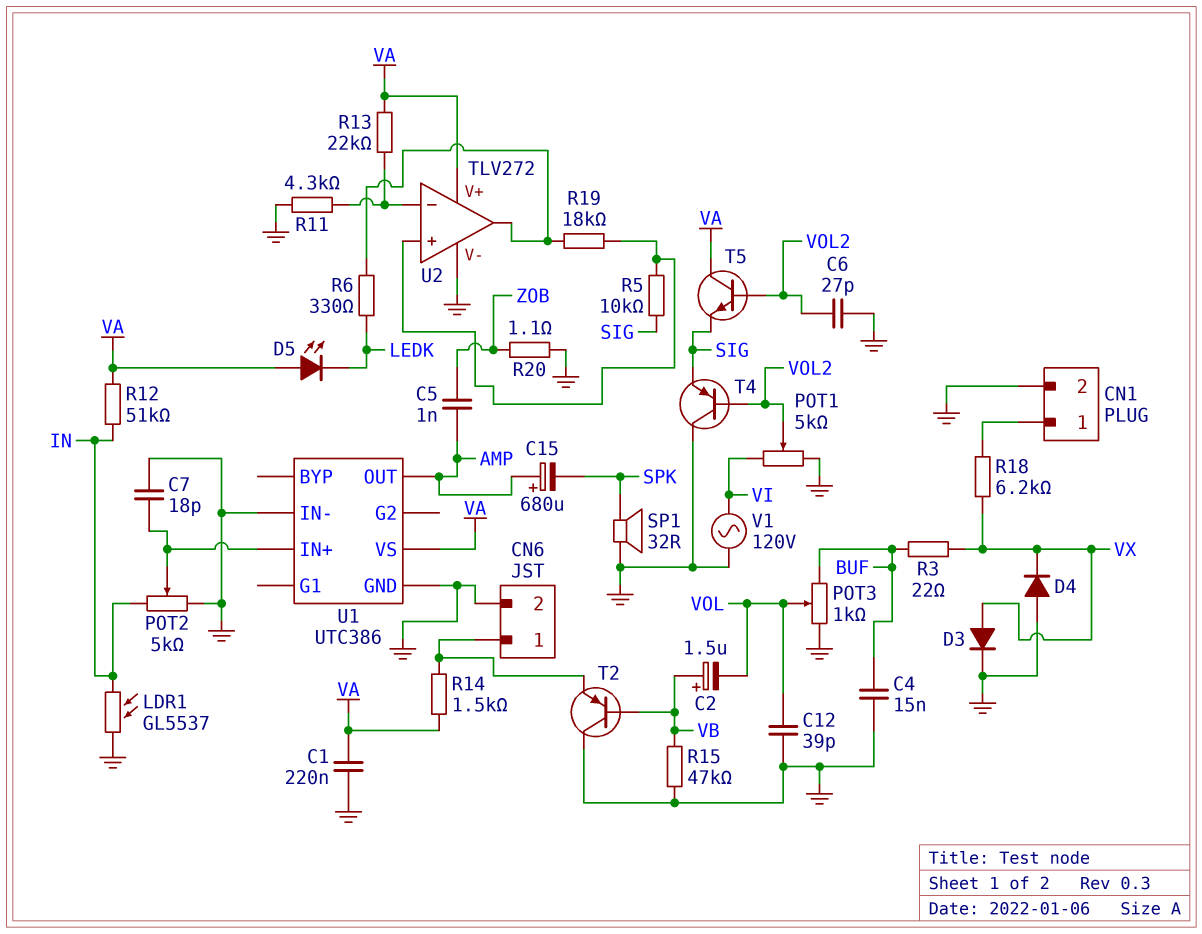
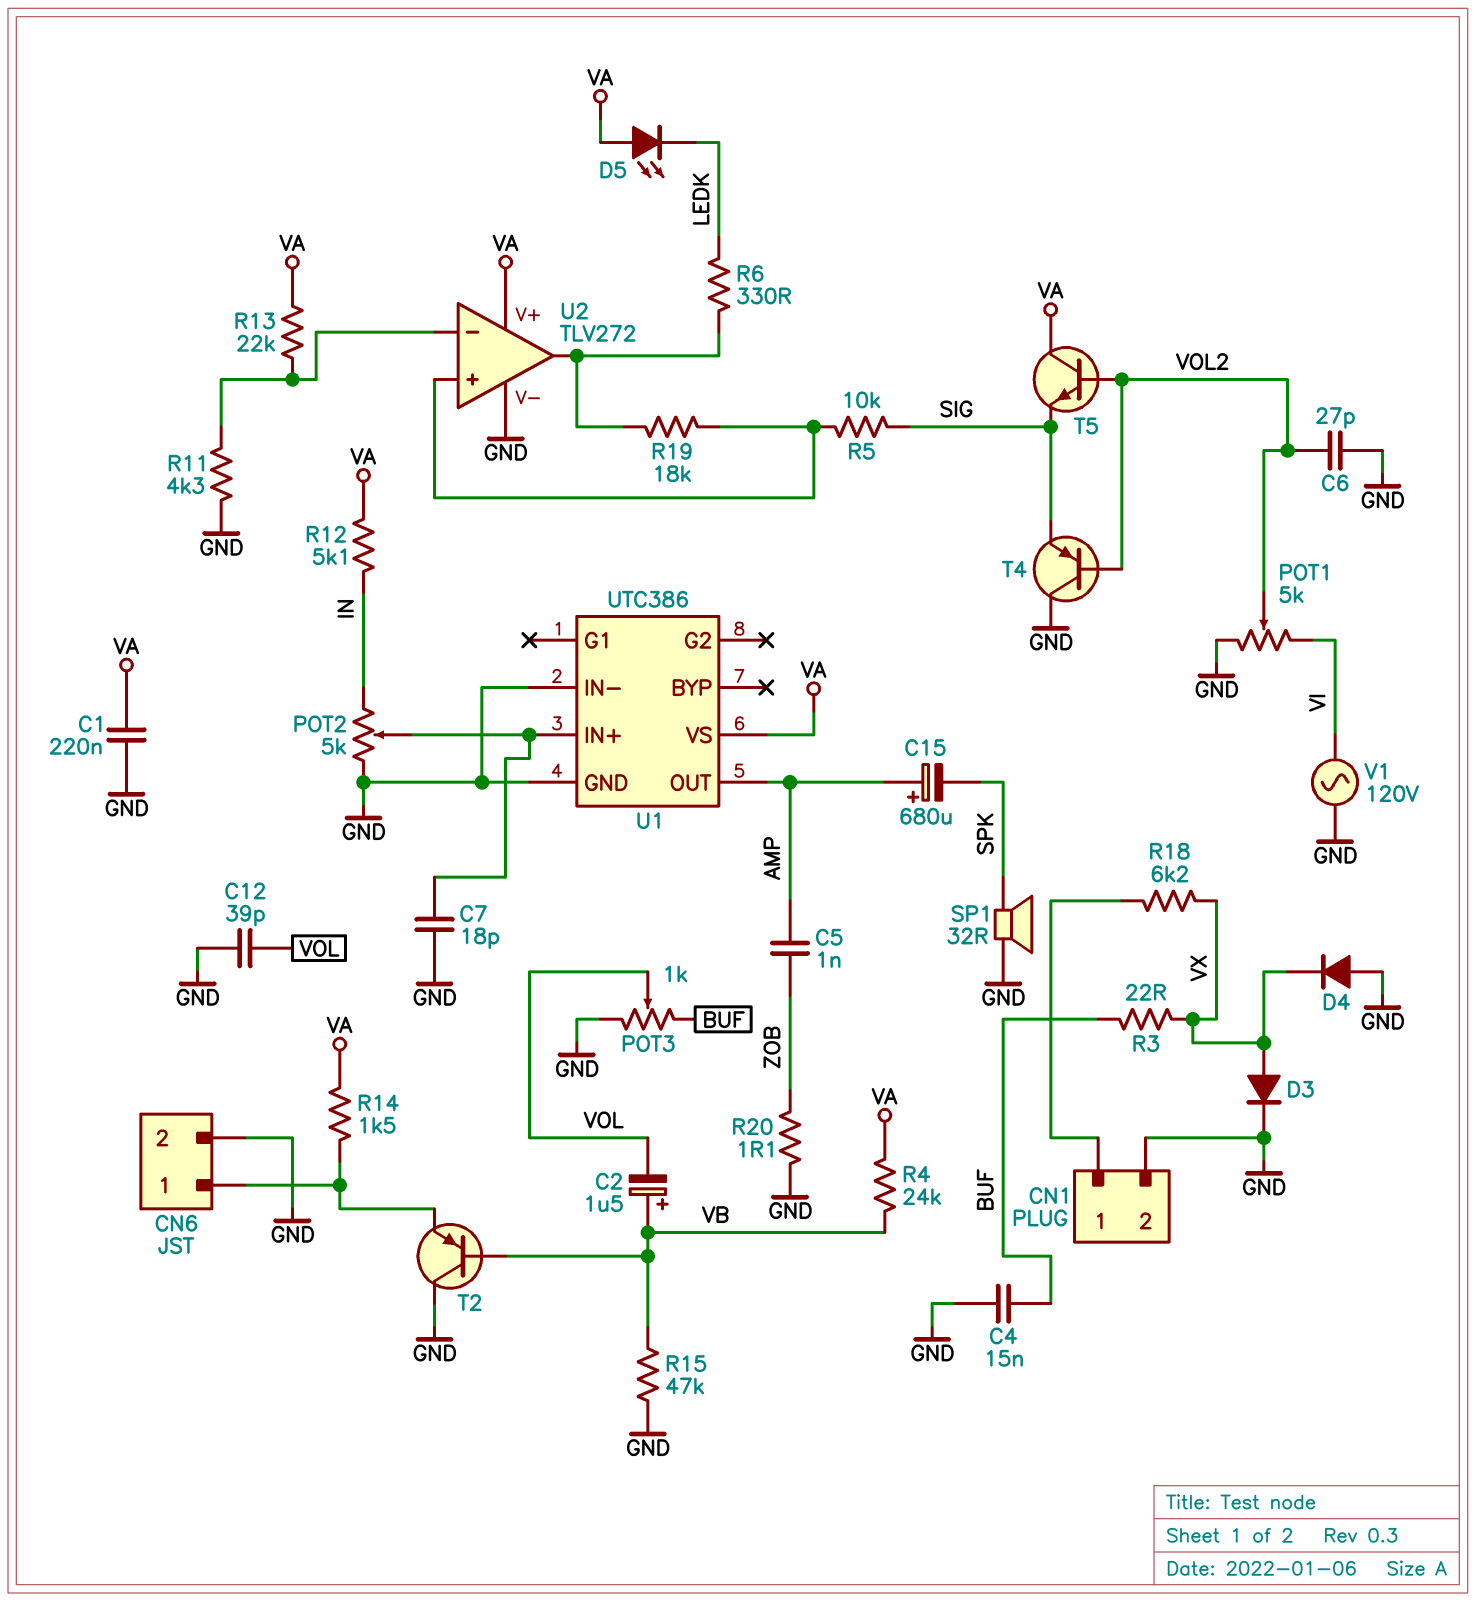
LDR1: GL5537 (GND, IN) -> none
R4: none -> 24k (VA, VB)
R12: 51k (IN, VA) -> 5.1k (IN, VA)

